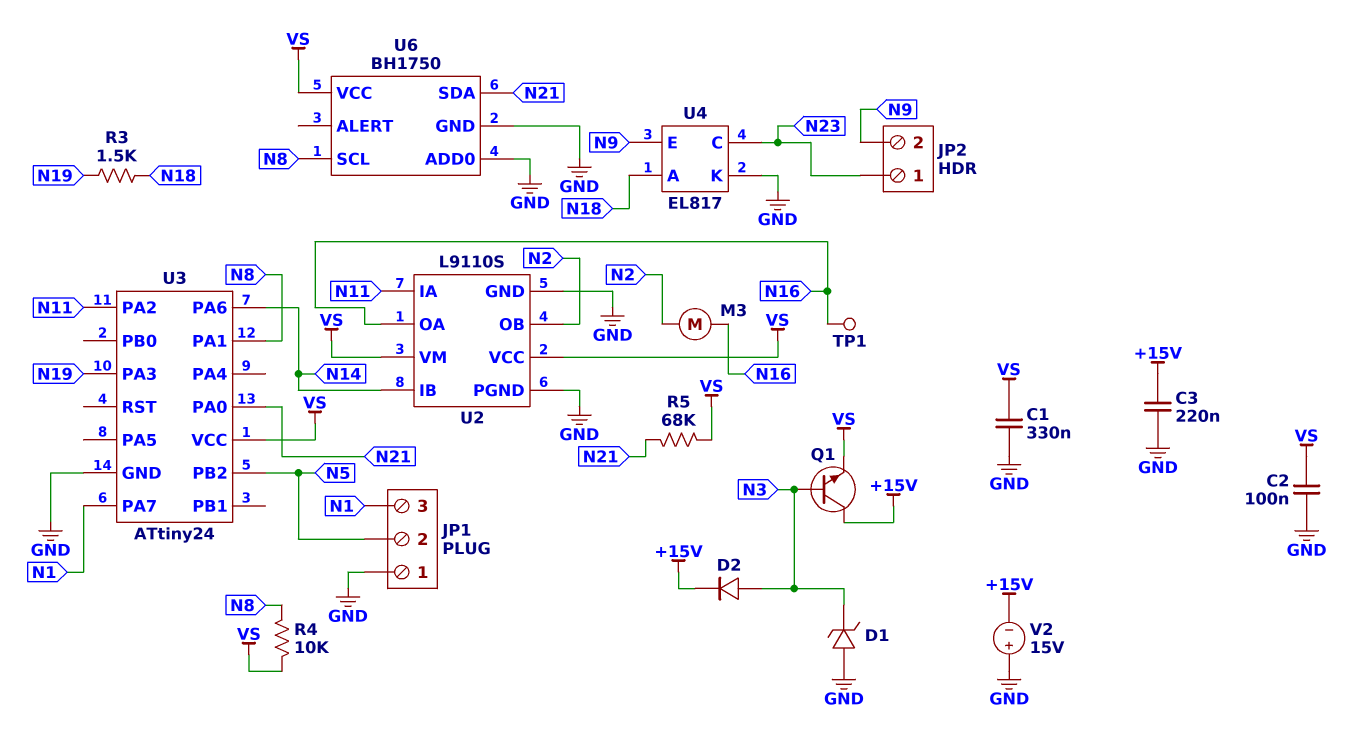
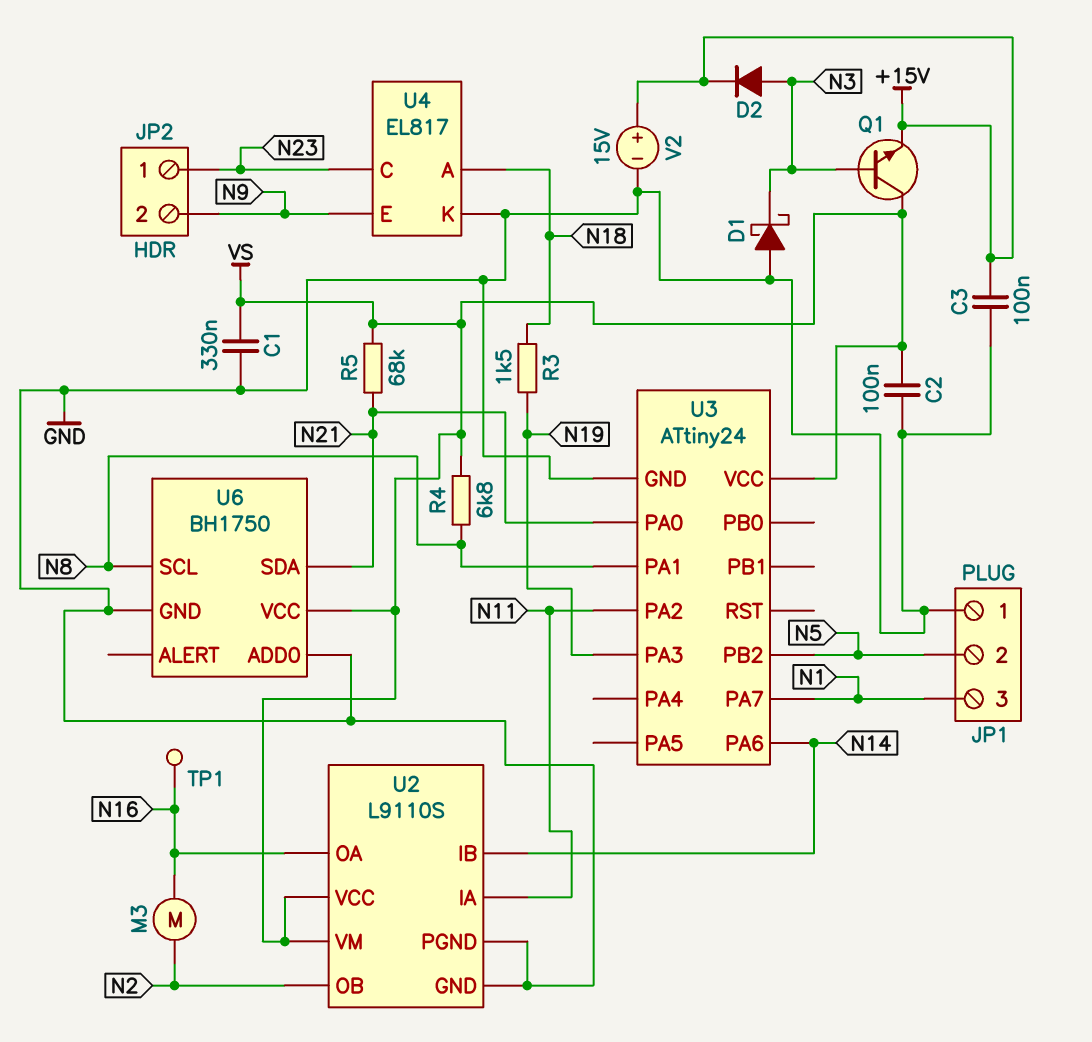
C3: 220nF (+15V, GND) -> 100nF (+15V, GND)
D1: zener (A GND, K N3) -> schottky (A GND, K N3)
Q1: NPN (B N3, C +15V, E VS) -> NPN (B N3, C VS, E +15V)
R4: 10k (N8, VS) -> 6.8k (N8, VS)
V2: 15V (plus GND, minus +15V) -> 15V (plus +15V, minus GND)

